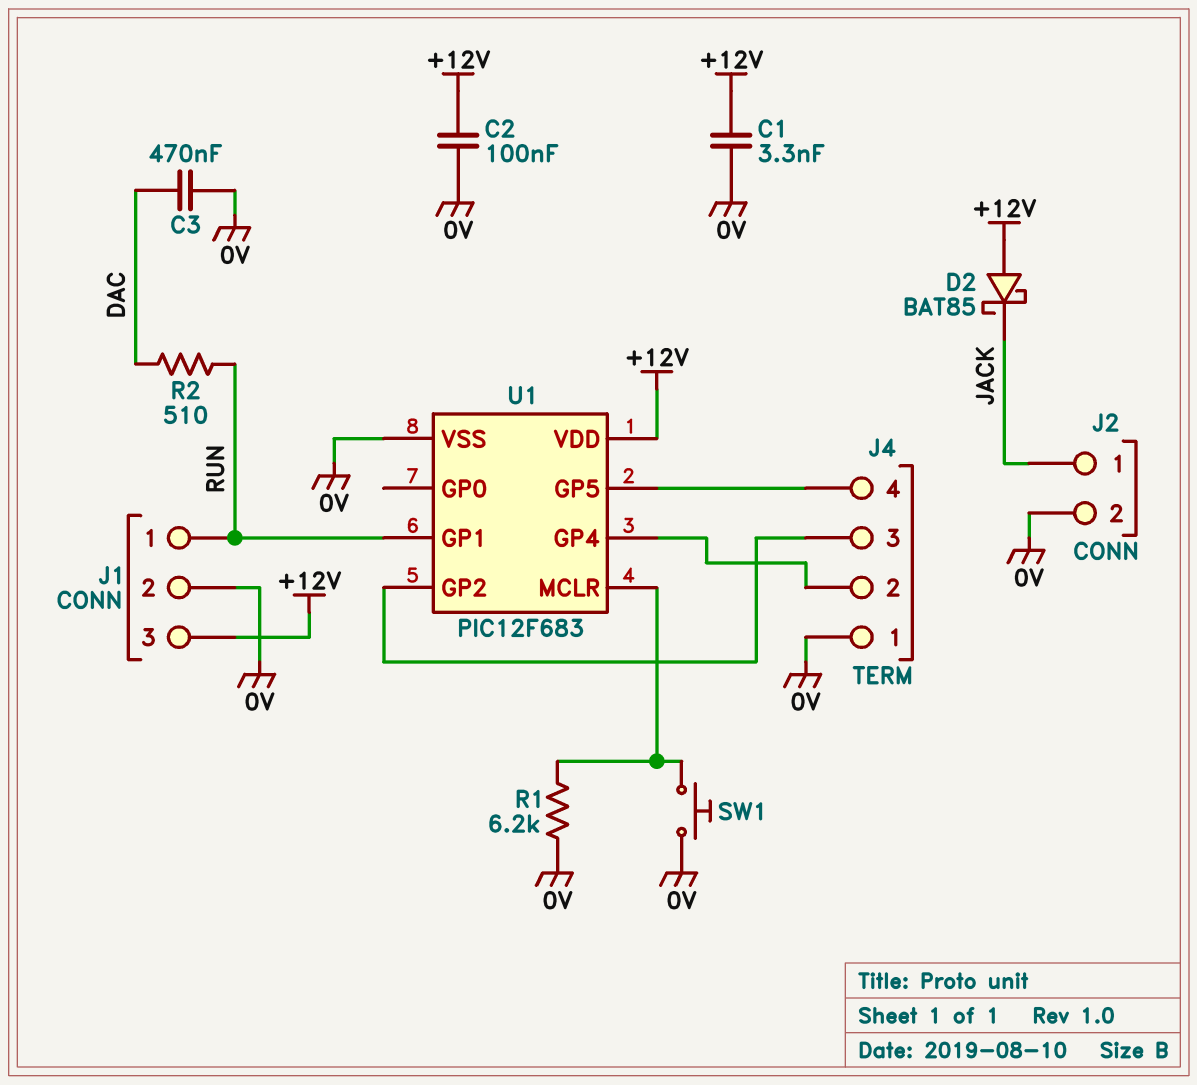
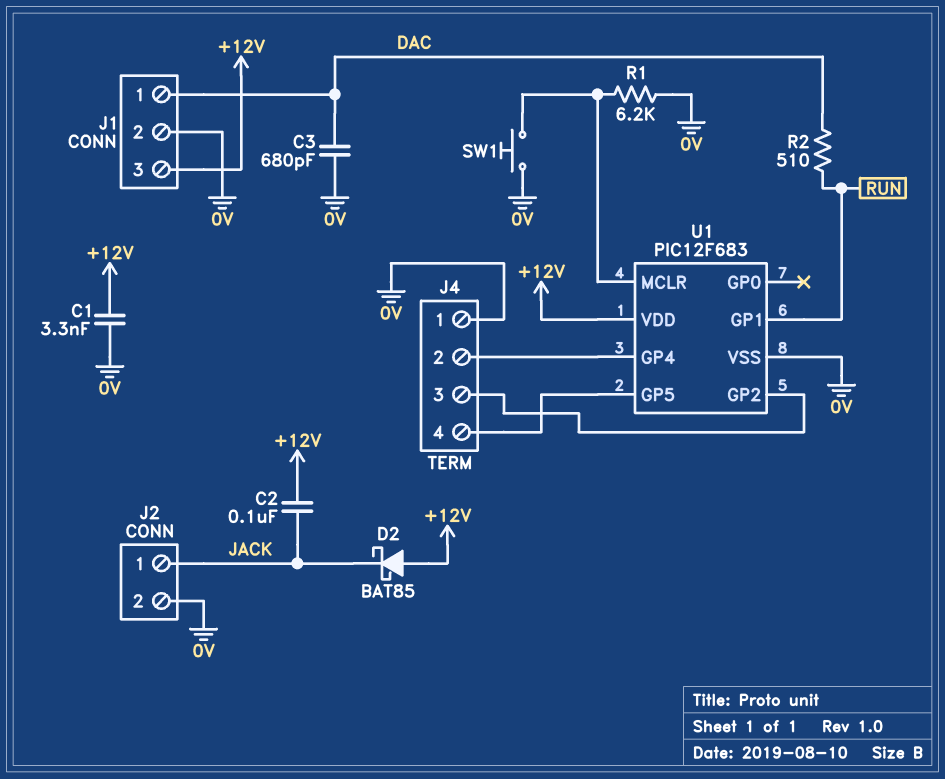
C2: 100nF (+12V, 0V) -> 100nF (+12V, JACK)
C3: 470nF (0V, DAC) -> 680pF (0V, DAC)
J1 pin 1: RUN -> DAC

